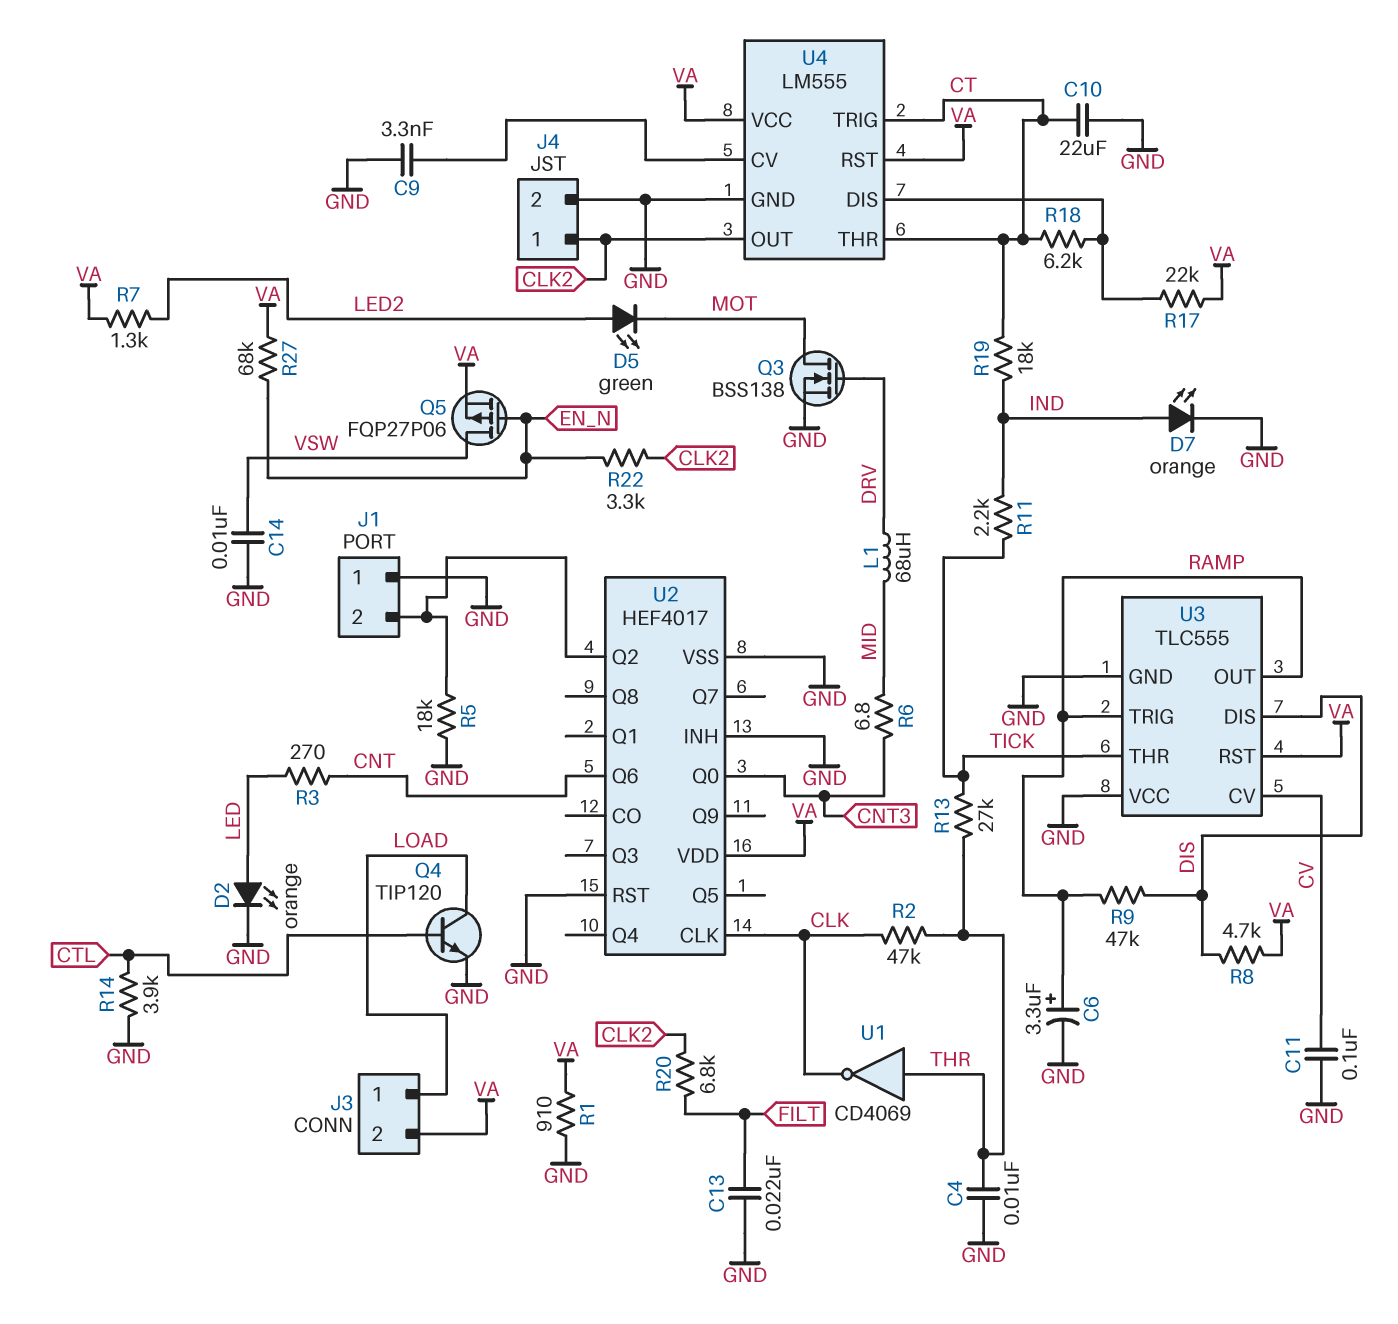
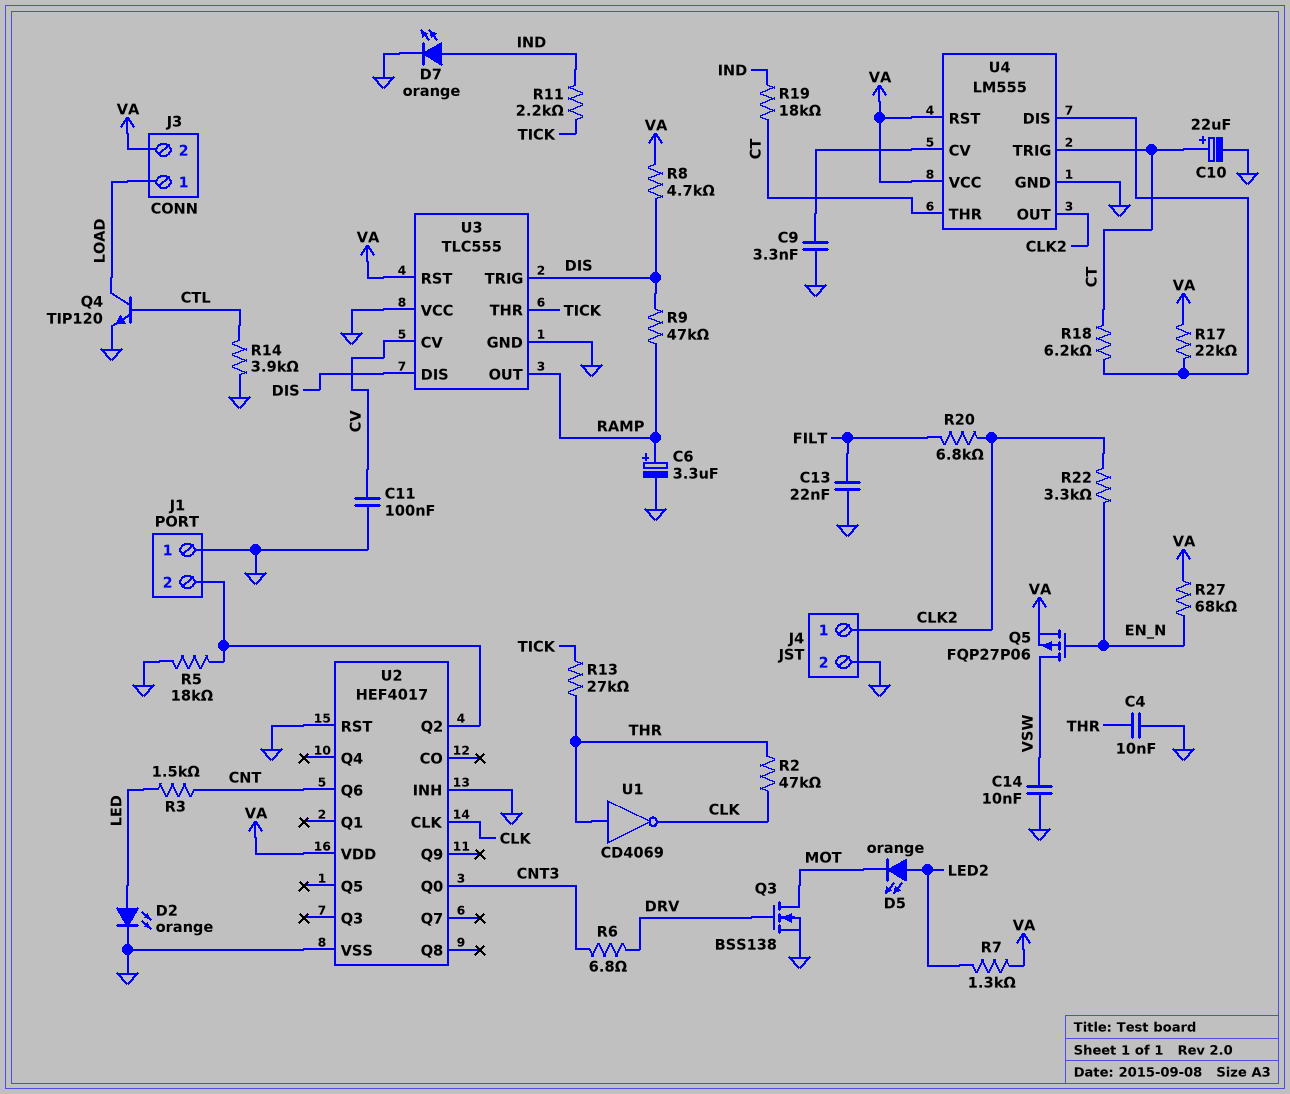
C10: 22uF (CT, GND) -> 22uF (plus CT, minus GND)
D5: LED green (A LED2, K MOT) -> LED orange (A LED2, K MOT)
L1: 68uH (DRV, MID) -> none
R1: 910 (GND, VA) -> none
R3: 270 (CNT, LED) -> 1.5k (CNT, LED)
R6: 6.8 (CNT3, MID) -> 6.8 (CNT3, DRV)
U3 pin TRIG: RAMP -> DIS

